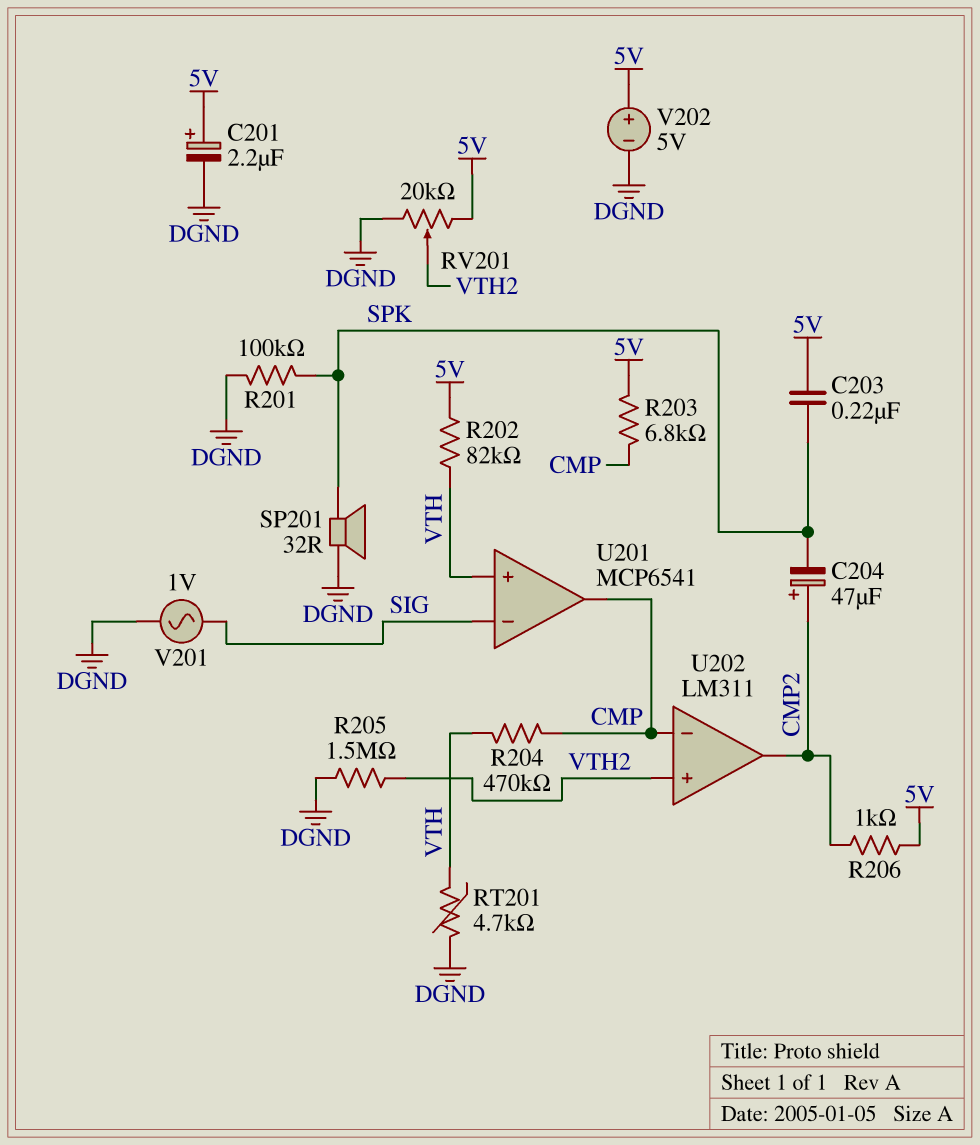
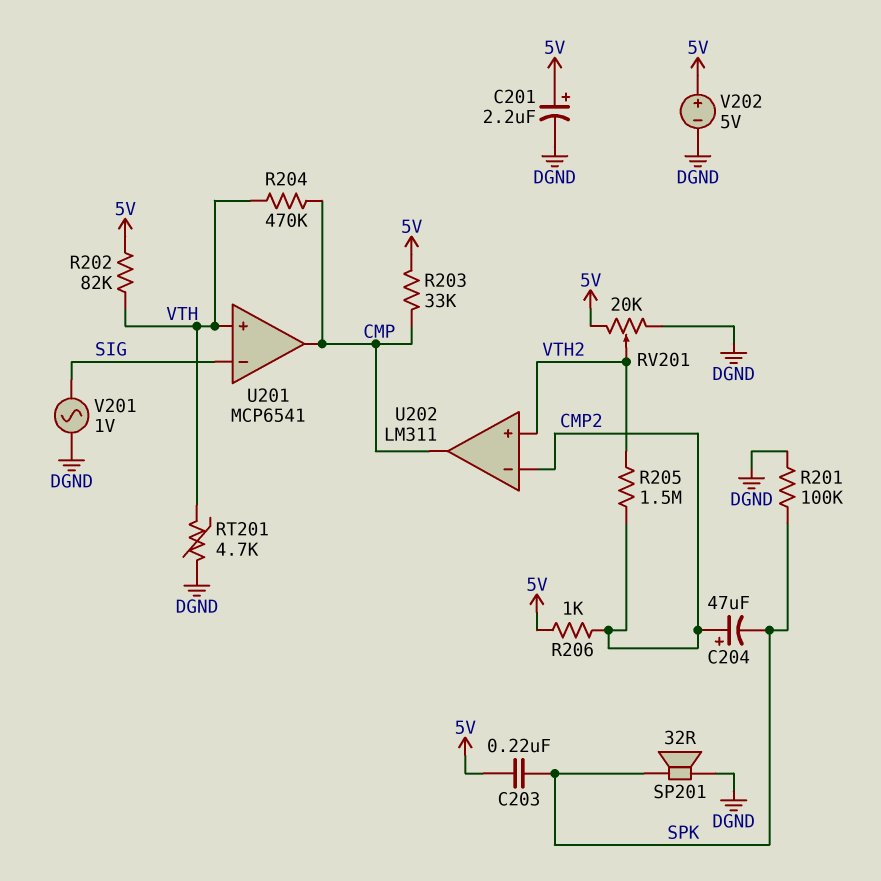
R203: 6.8k (5V, CMP) -> 33k (5V, CMP)
R205: 1.5M (DGND, VTH2) -> 1.5M (CMP2, VTH2)
U202 pin in-: CMP -> CMP2
U202 pin out: CMP2 -> CMP

